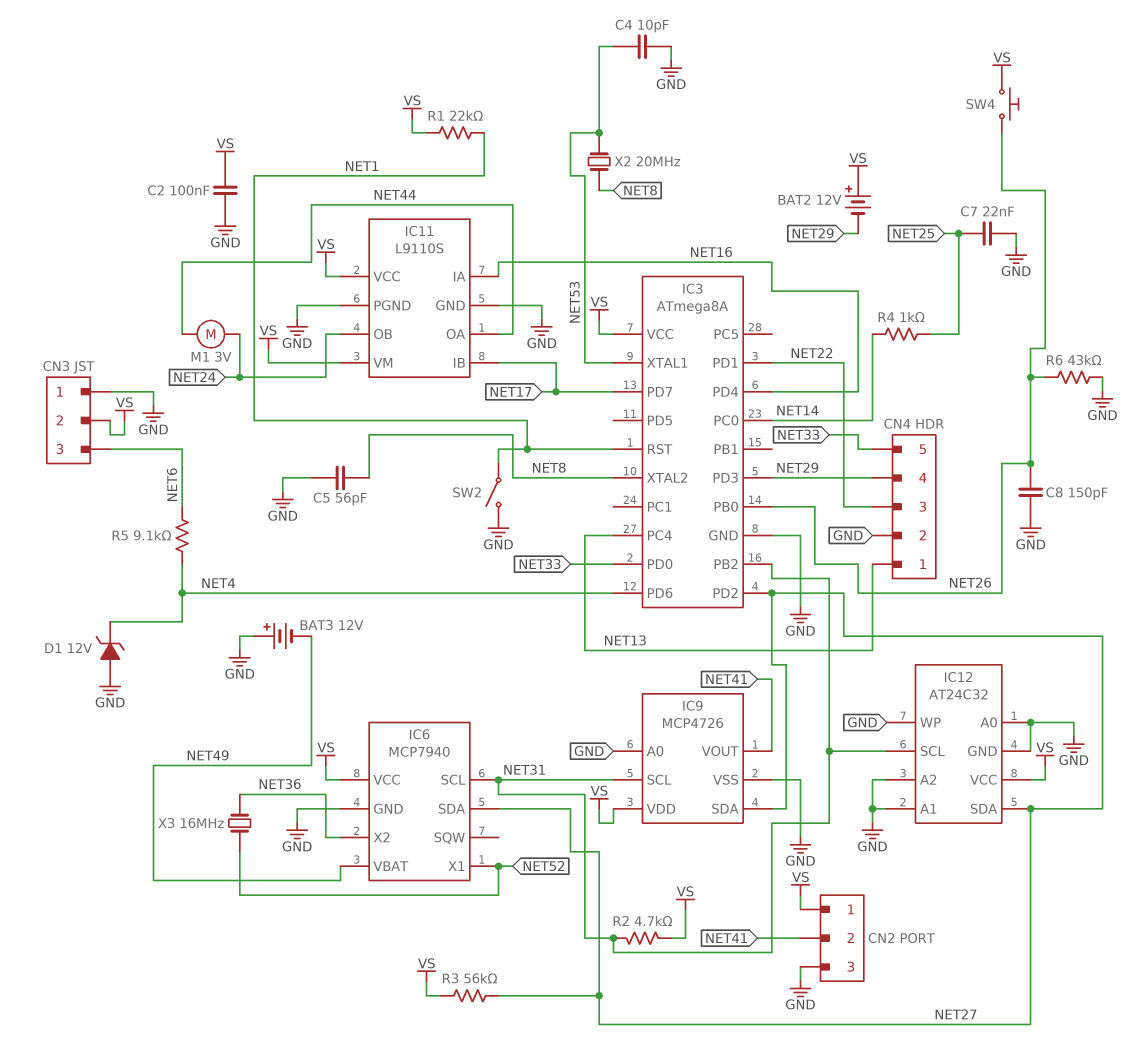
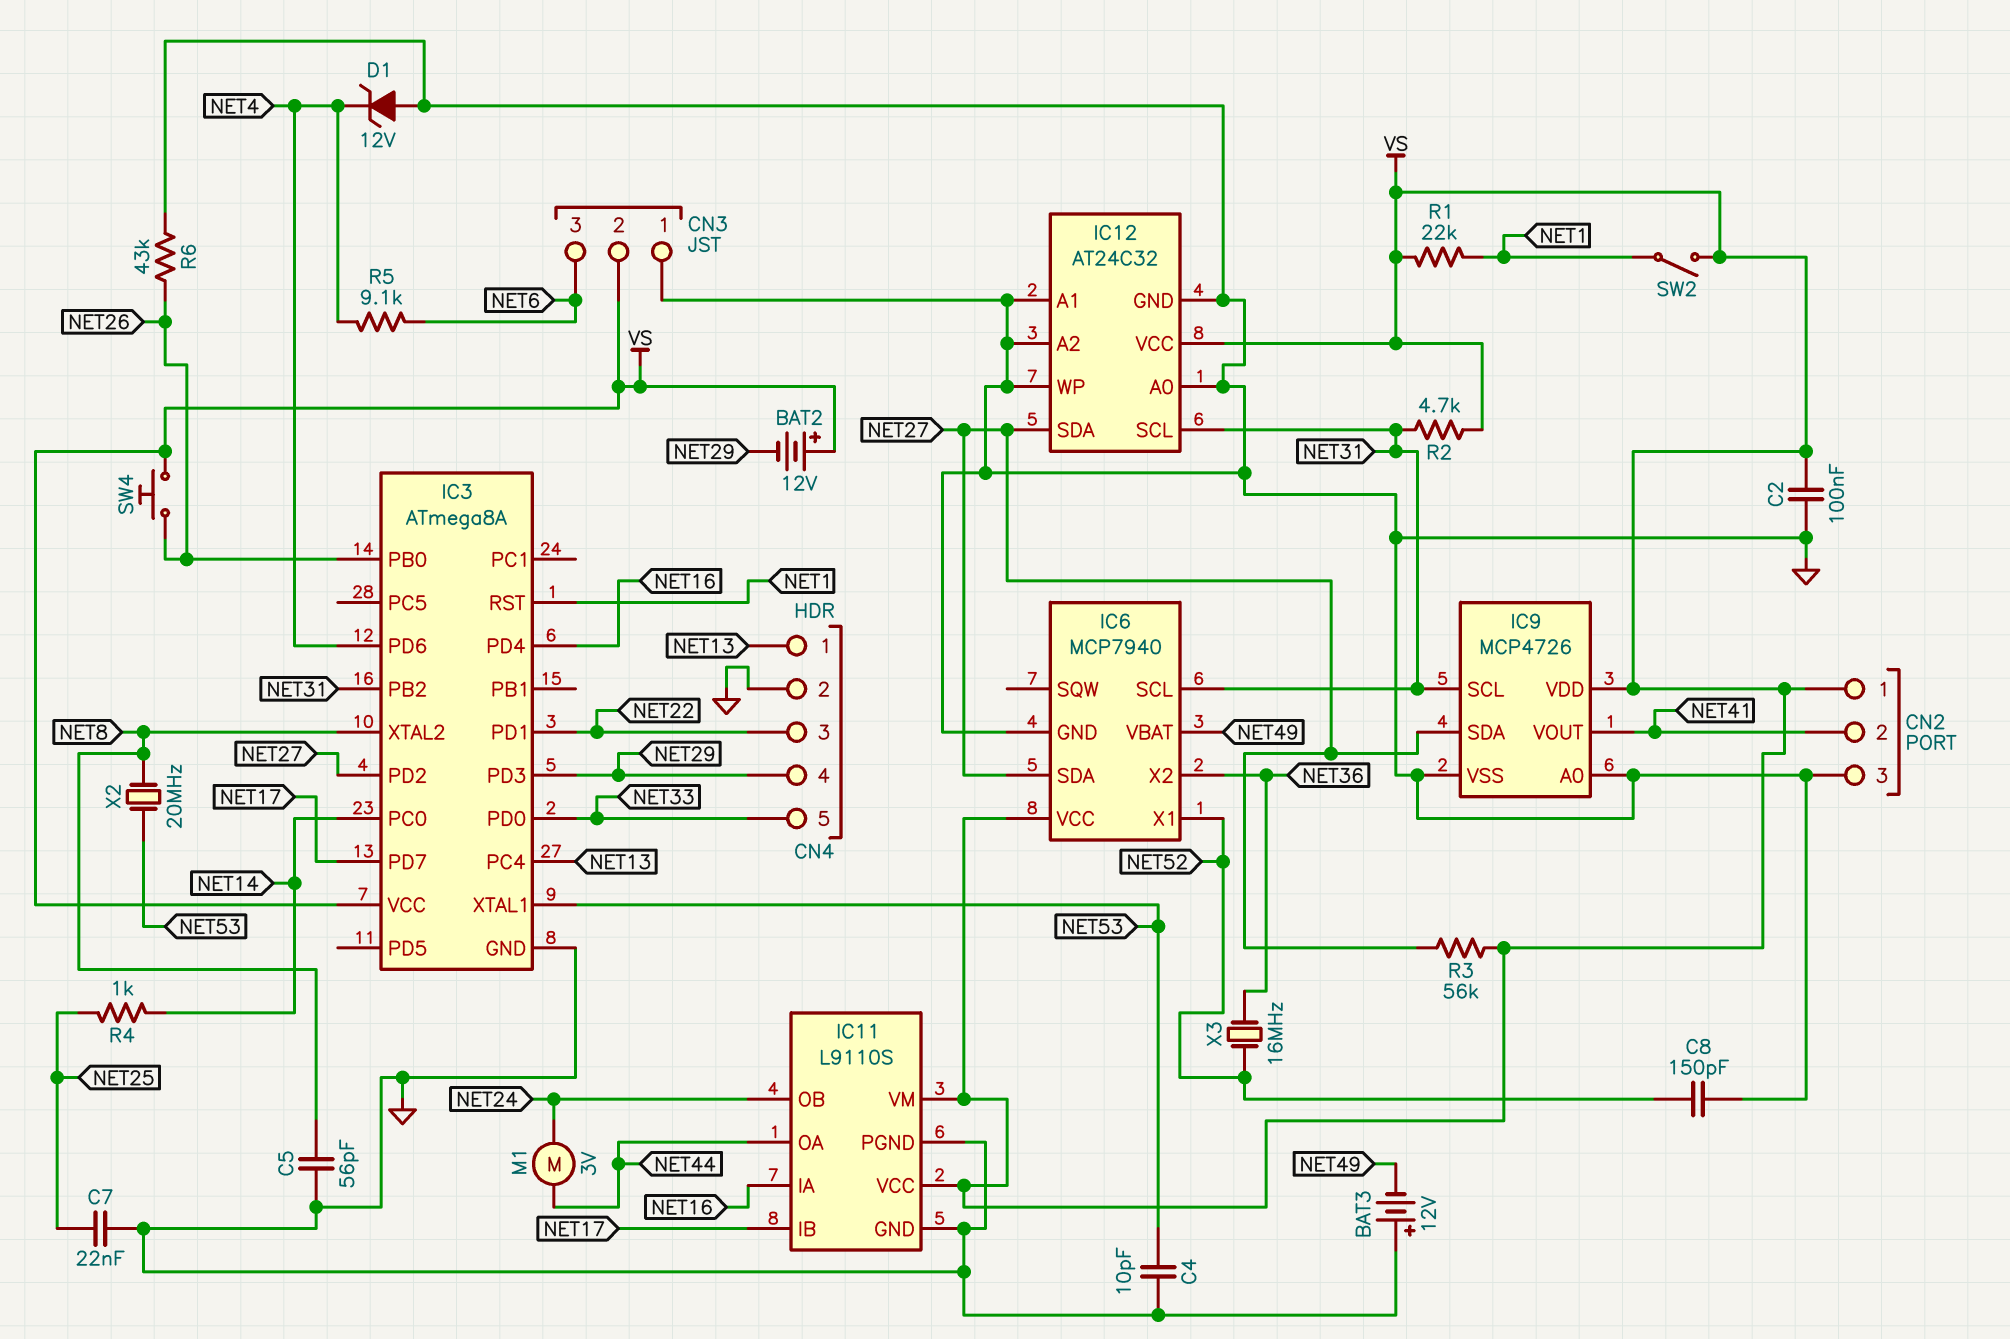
C8: 150pF (GND, NET26) -> 150pF (GND, NET52)
SW2: switch (GND, NET1) -> switch (NET1, VS)

